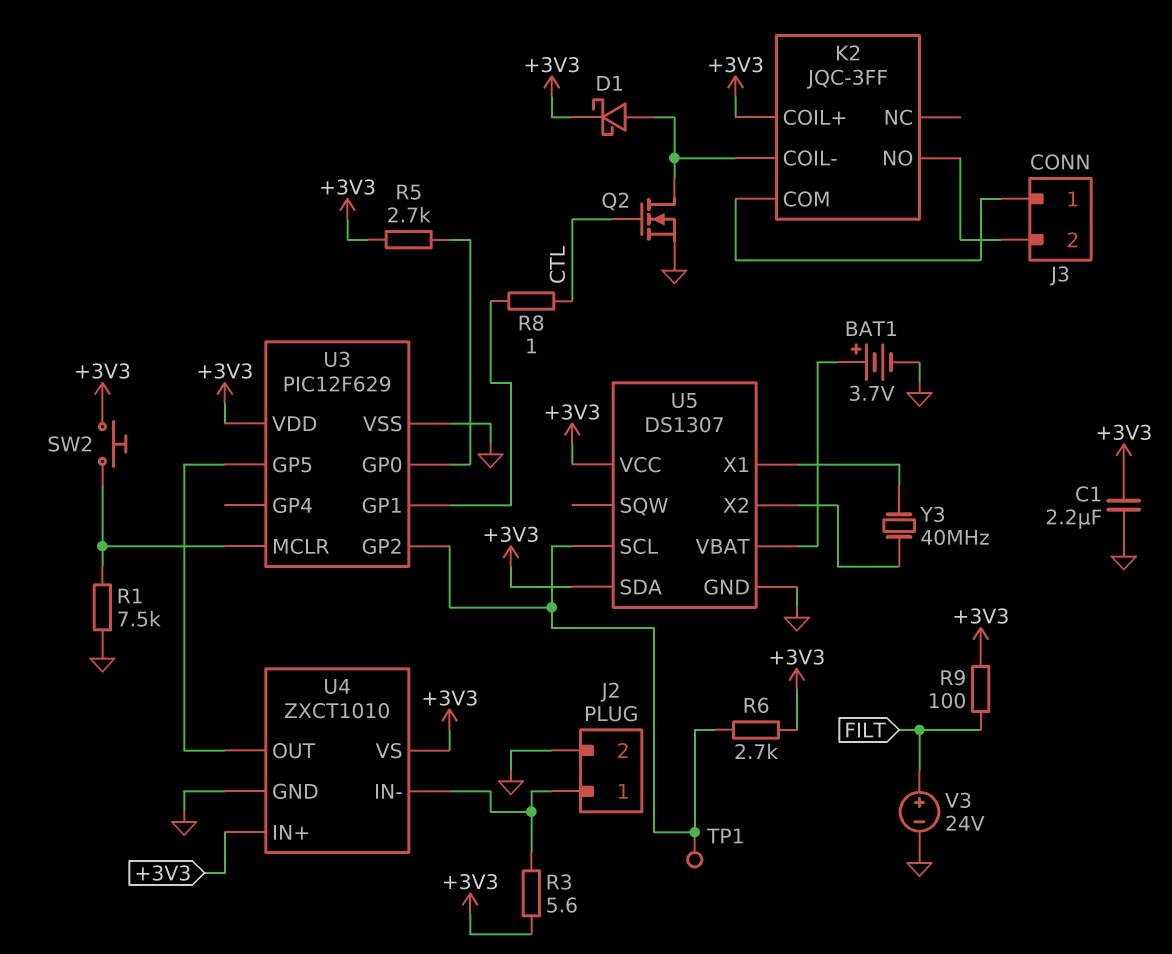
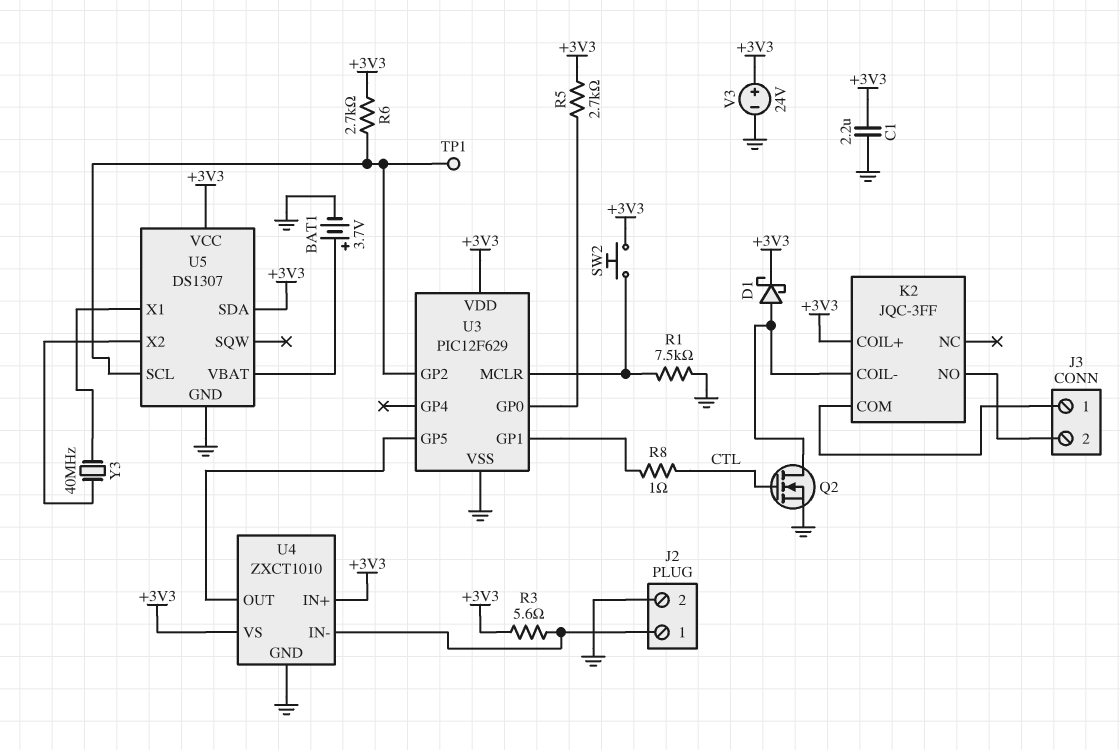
R9: 100 (+3V3, FILT) -> none
V3: 24V (plus FILT, minus GND) -> 24V (plus +3V3, minus GND)

